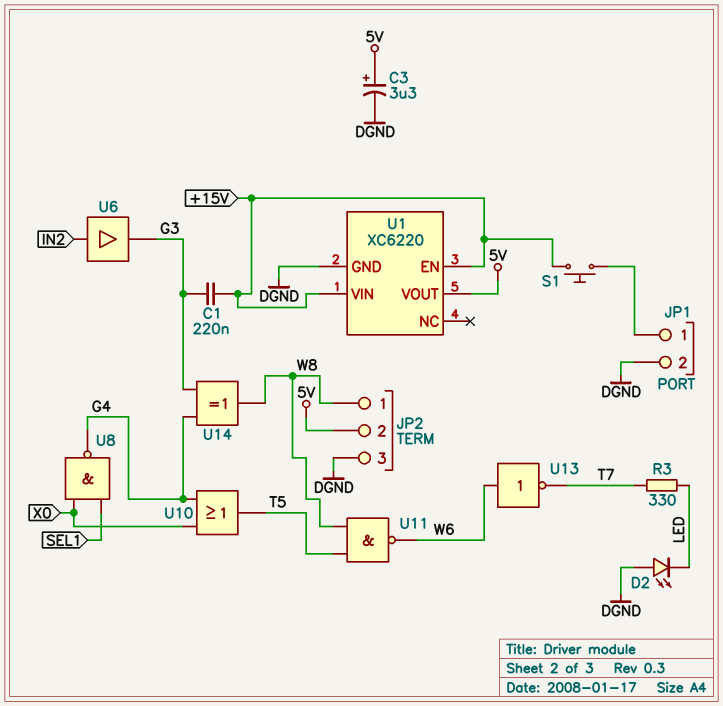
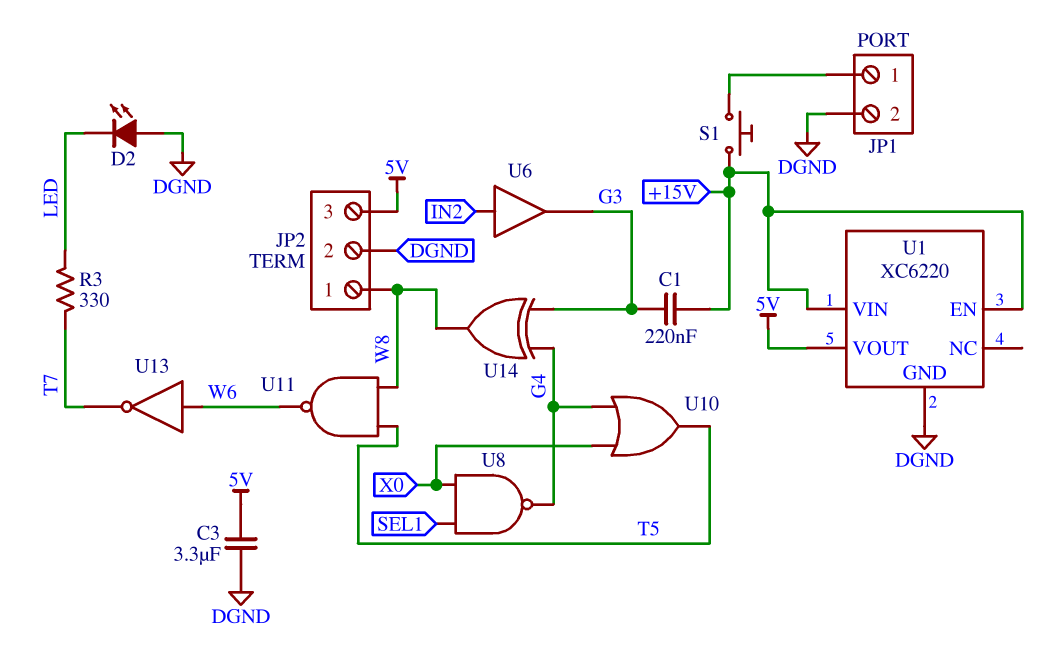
C3: 3.3uF (plus 5V, minus DGND) -> 3.3uF (5V, DGND)
JP2 pin 2: 5V -> DGND
JP2 pin 3: DGND -> 5V

